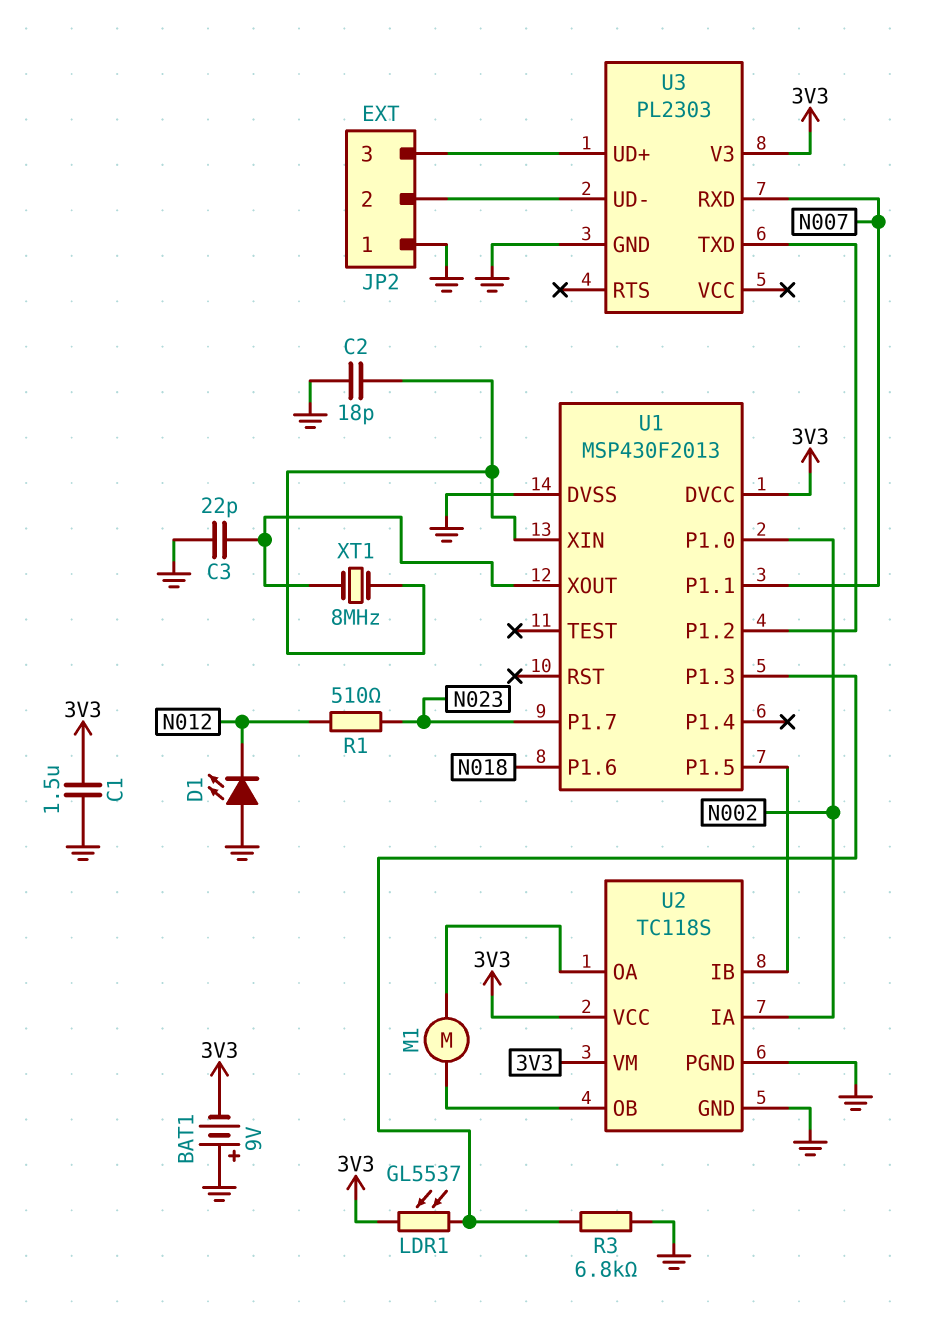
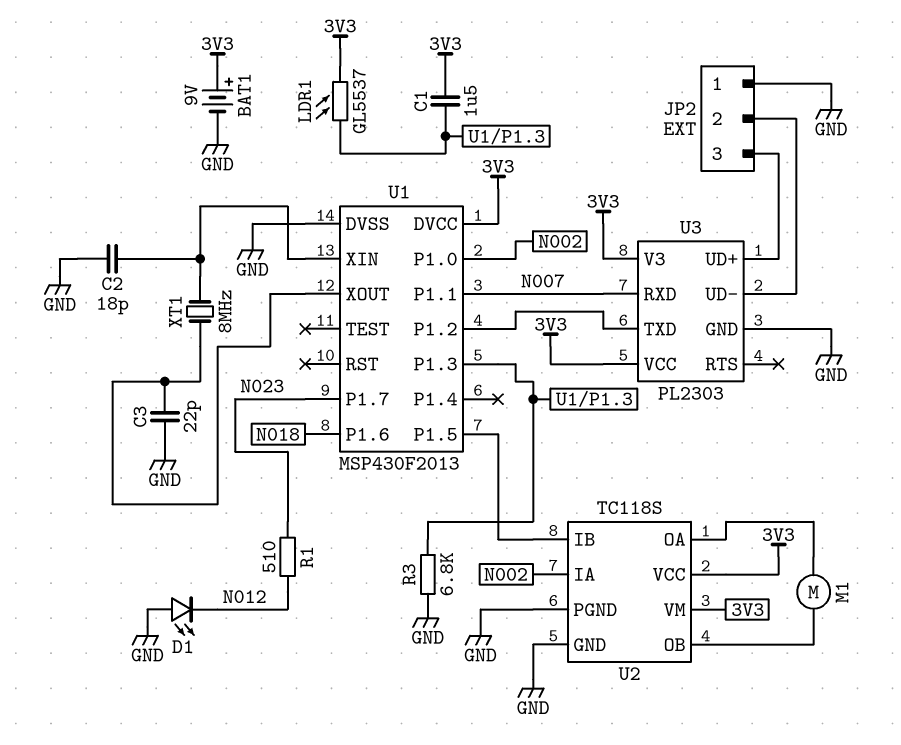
BAT1: 9V (plus GND, minus 3V3) -> 9V (plus 3V3, minus GND)
C1: 1.5uF (3V3, GND) -> 1.5uF (3V3, U1/P1.3)
U3 pin VCC: none -> 3V3

